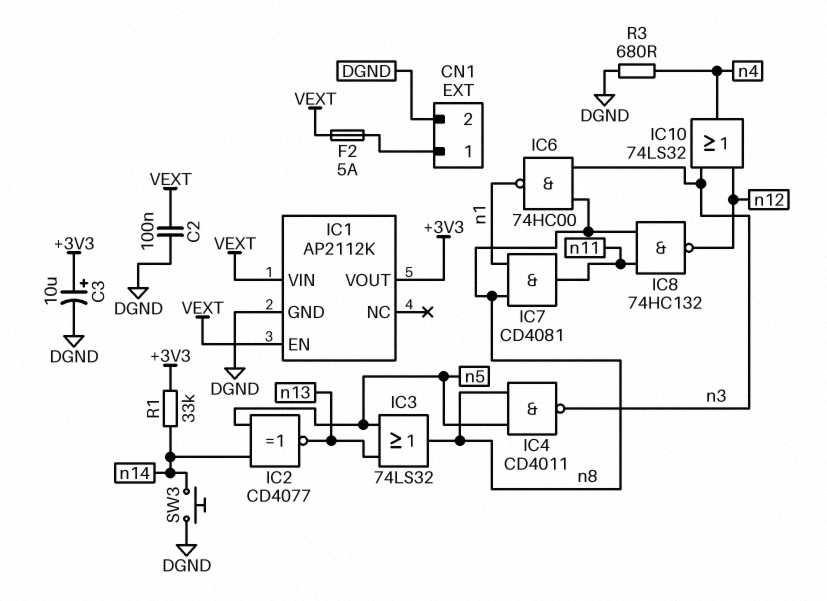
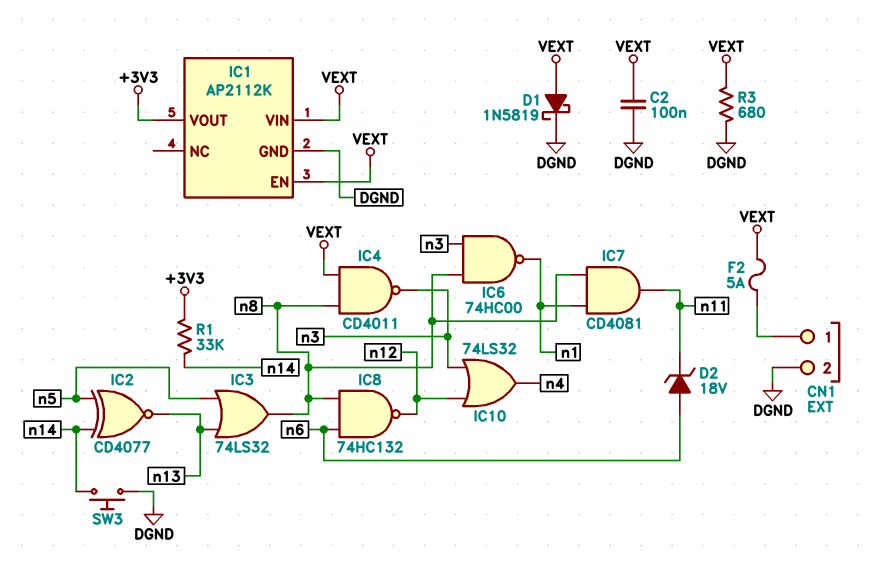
C3: 10uF (plus +3V3, minus DGND) -> none
D1: none -> schottky 1N5819 (A VEXT, K DGND)
D2: none -> zener 18V (A n6, K n11)
IC4: NAND CD4011 (in n5, in n8, out n3) -> NAND CD4011 (in VEXT, in n8, out n3)
IC8: NAND 74HC132 (in n8, in n11, out n12) -> NAND 74HC132 (in n6, in n8, out n12)
R3: 680 (DGND, n4) -> 680 (DGND, VEXT)

